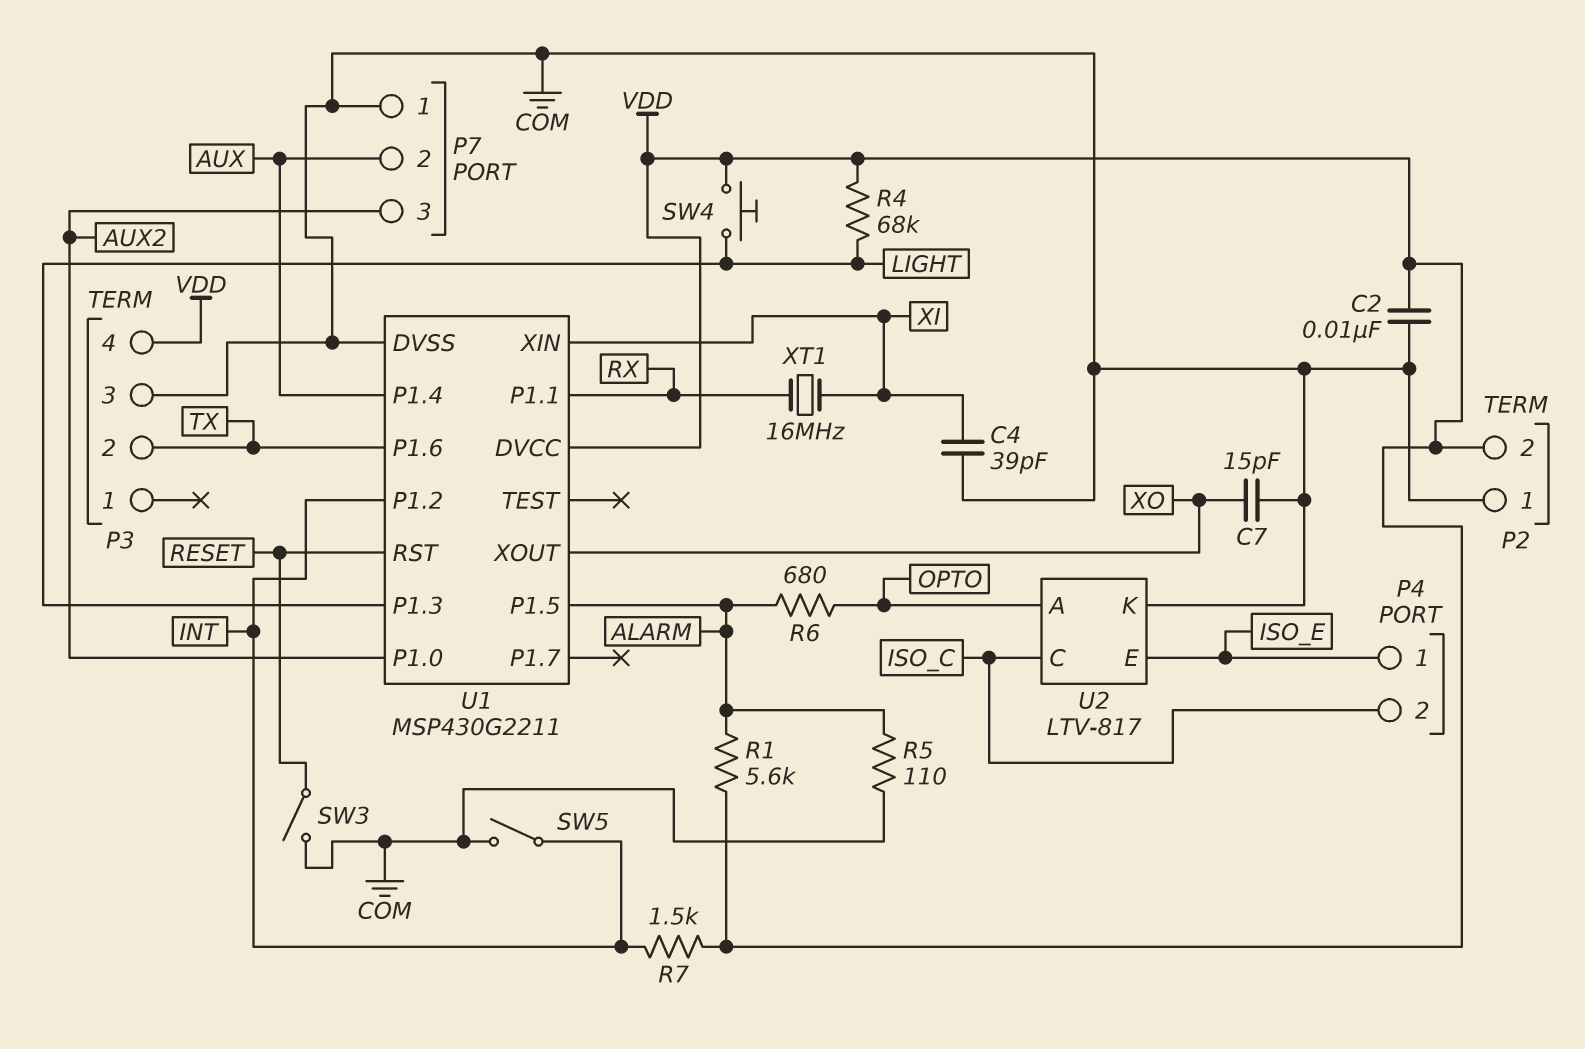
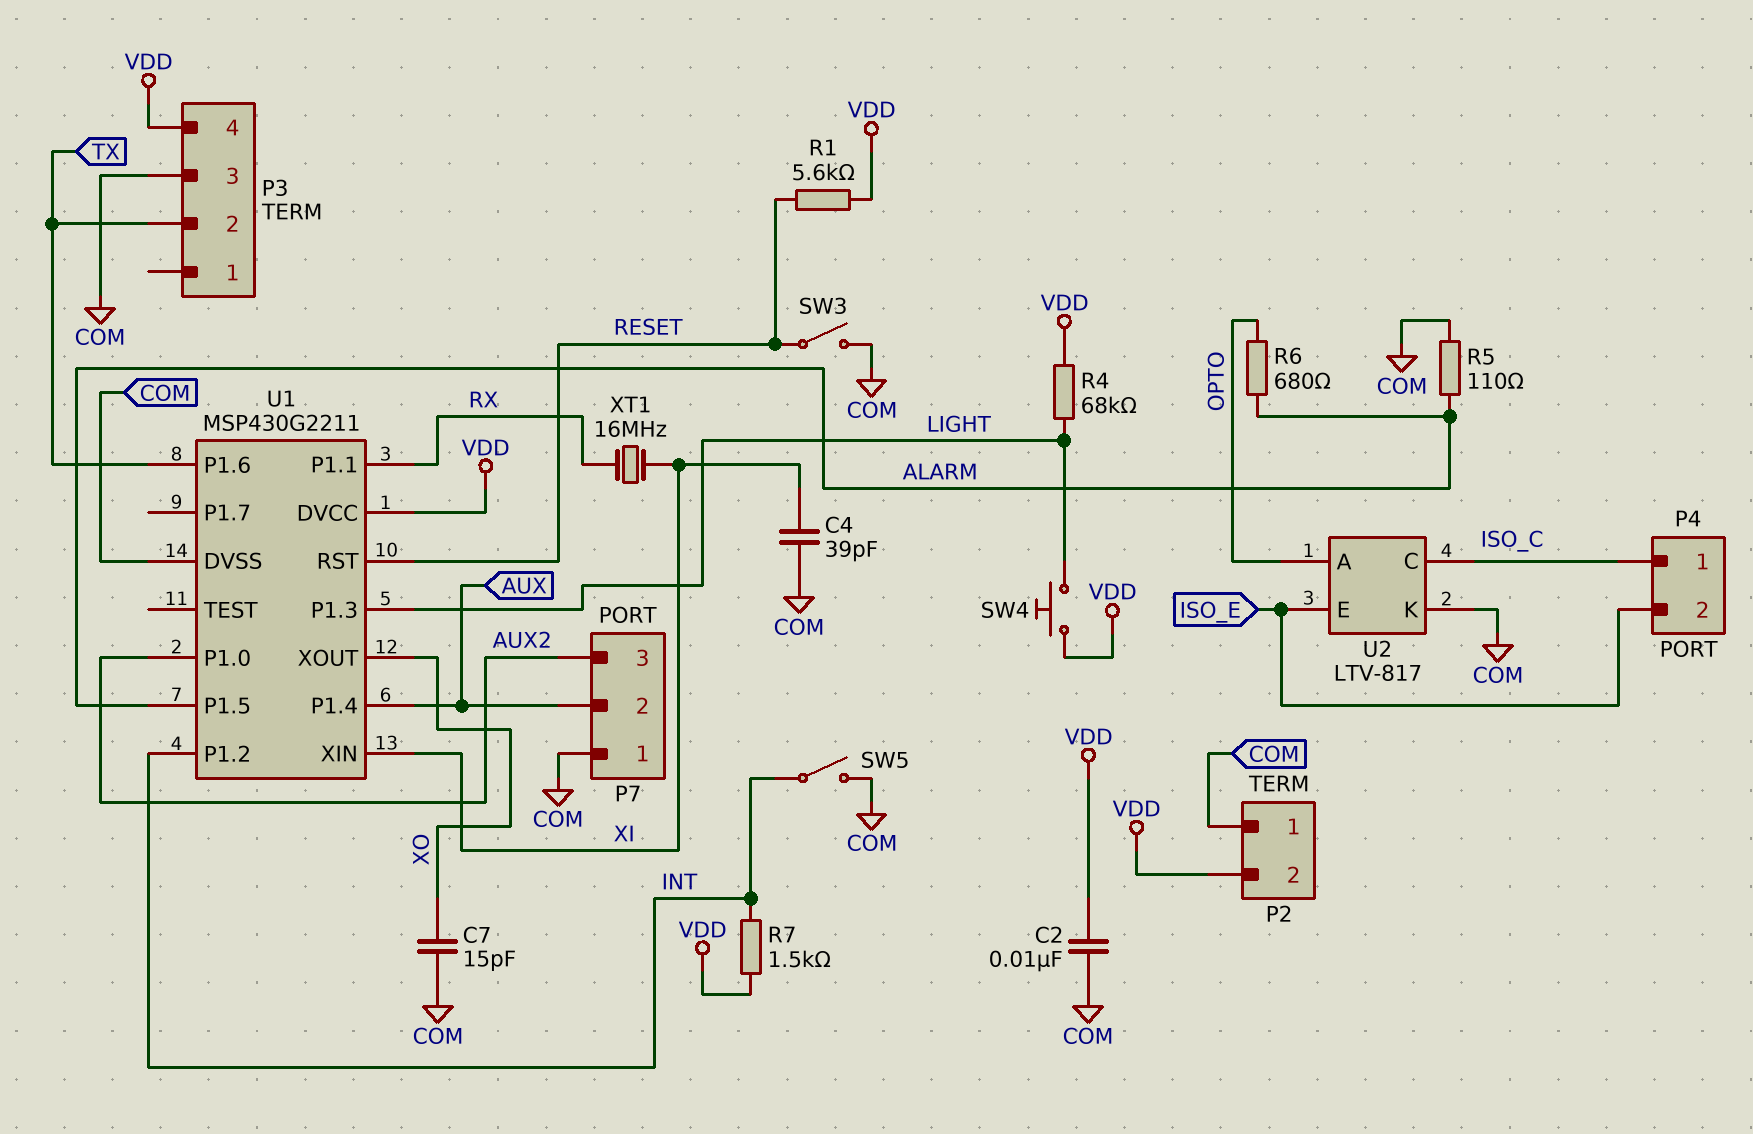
P4 pin 1: ISO_E -> ISO_C
P4 pin 2: ISO_C -> ISO_E
R1: 5.6k (ALARM, VDD) -> 5.6k (RESET, VDD)

